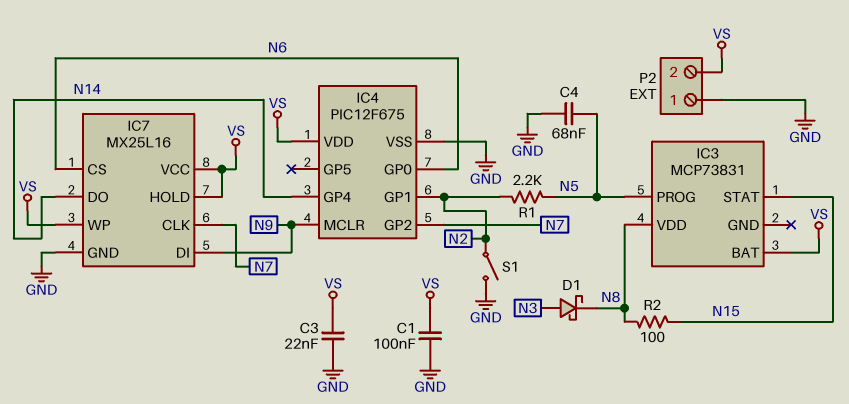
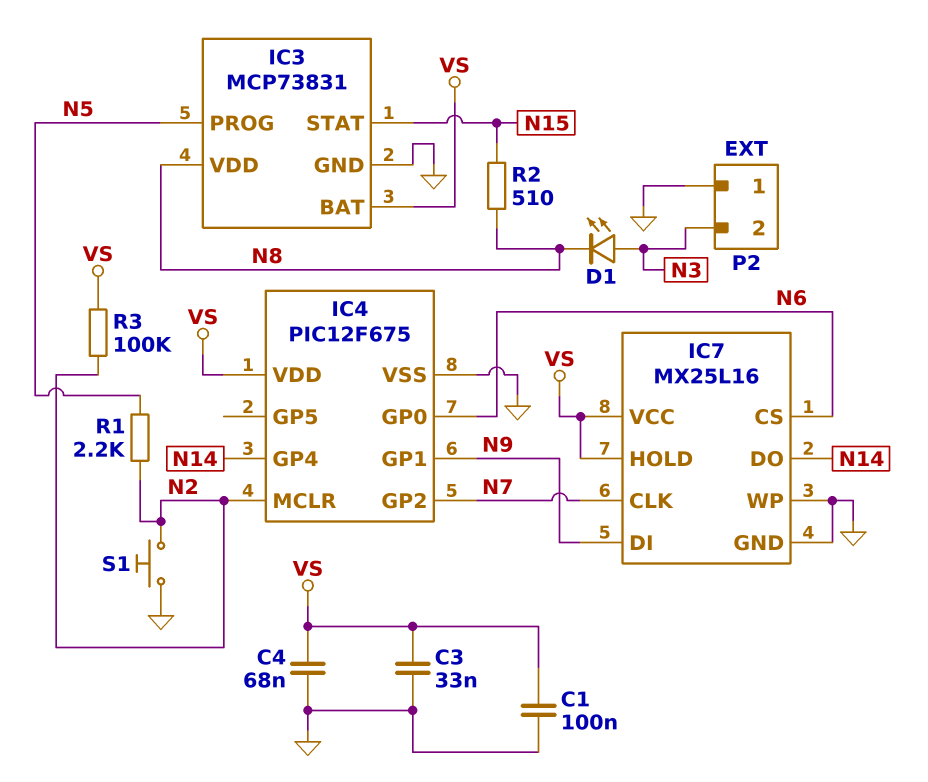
C3: 22nF (GND, VS) -> 33nF (GND, VS)
C4: 68nF (GND, N5) -> 68nF (GND, VS)
D1: schottky (A N3, K N8) -> LED (A N3, K N8)
IC3 pin GND: none -> GND
IC4 pin GP1: N2 -> N9
IC4 pin MCLR: N9 -> N2
IC7 pin WP: VS -> GND
P2 pin 2: VS -> N3
R2: 100 (N8, N15) -> 510 (N8, N15)
R3: none -> 100k (N2, VS)
S1: switch (GND, N2) -> button (GND, N2)

